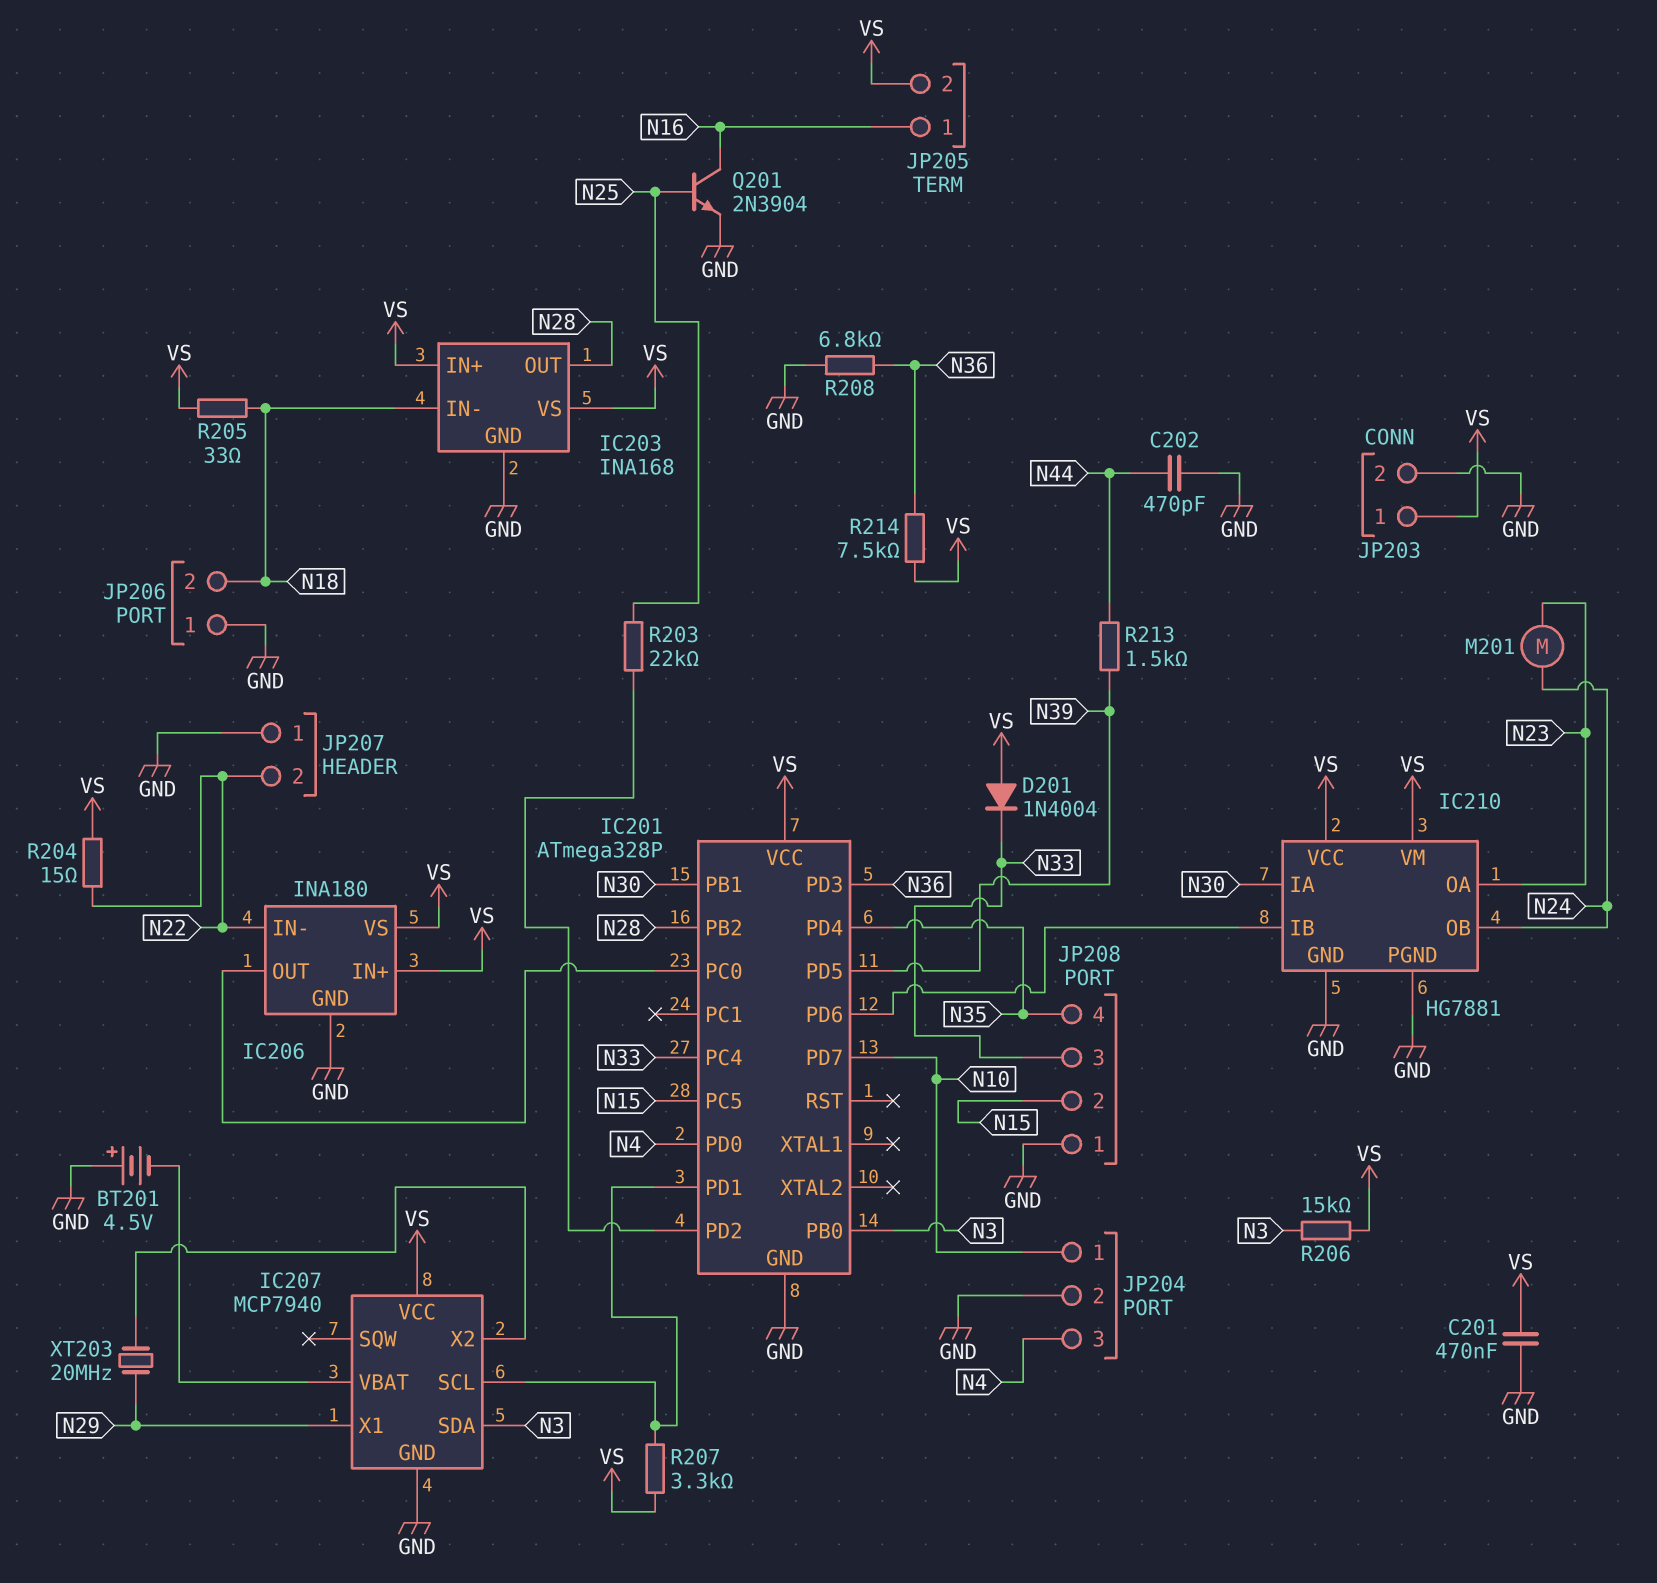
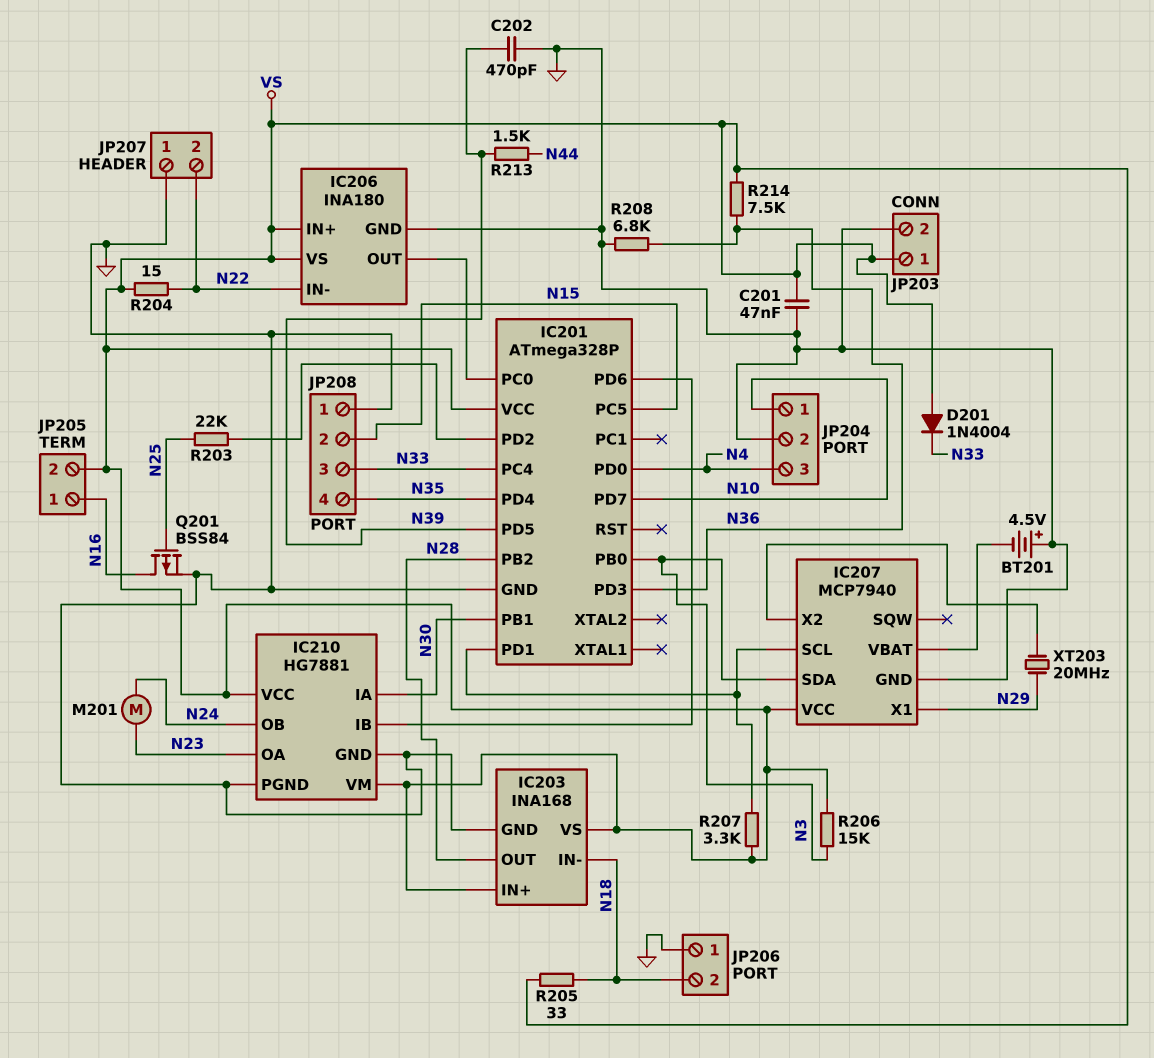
C201: 470nF (GND, VS) -> 47nF (GND, VS)
C202: 470pF (GND, N44) -> 470pF (GND, N39)
Q201: NPN 2N3904 (B N25, C N16, E GND) -> PMOS BSS84 (G N25, D N16, S GND)

